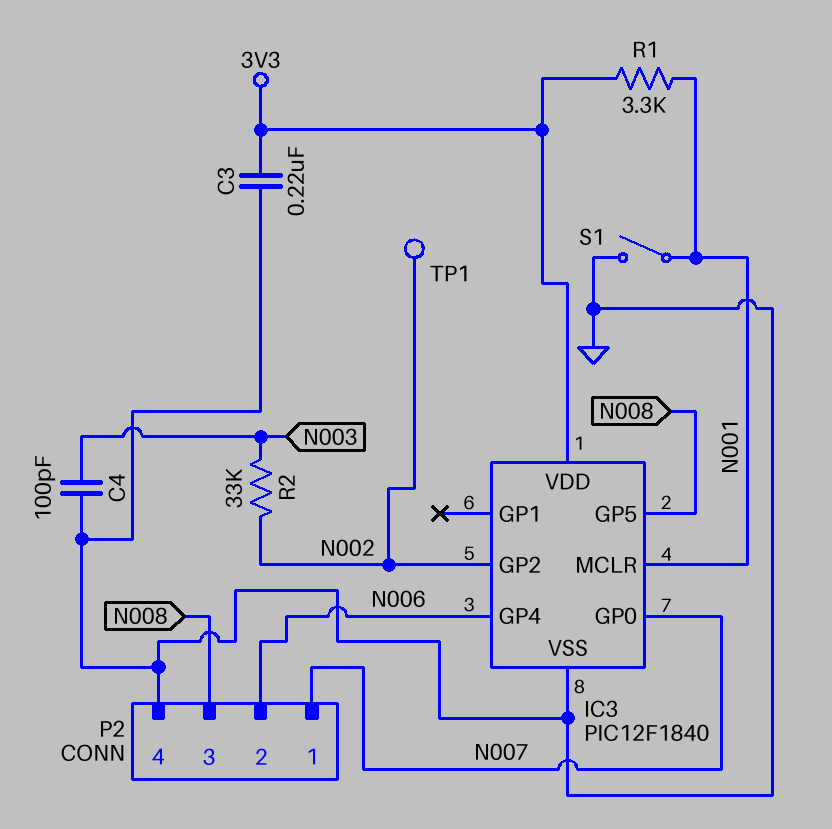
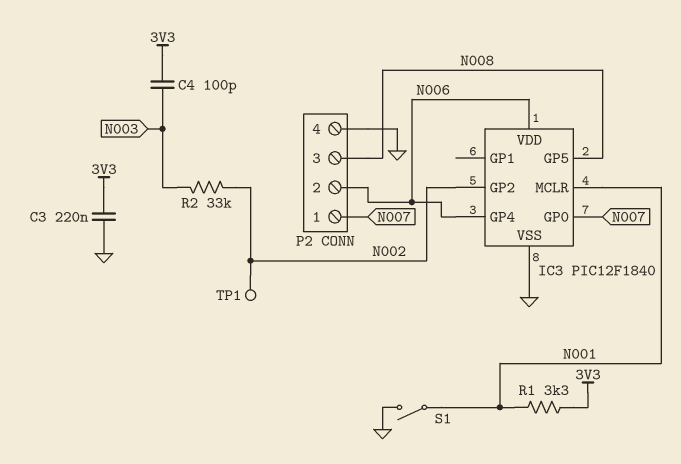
C4: 100pF (GND, N003) -> 100pF (3V3, N003)
IC3 pin VDD: 3V3 -> N006

